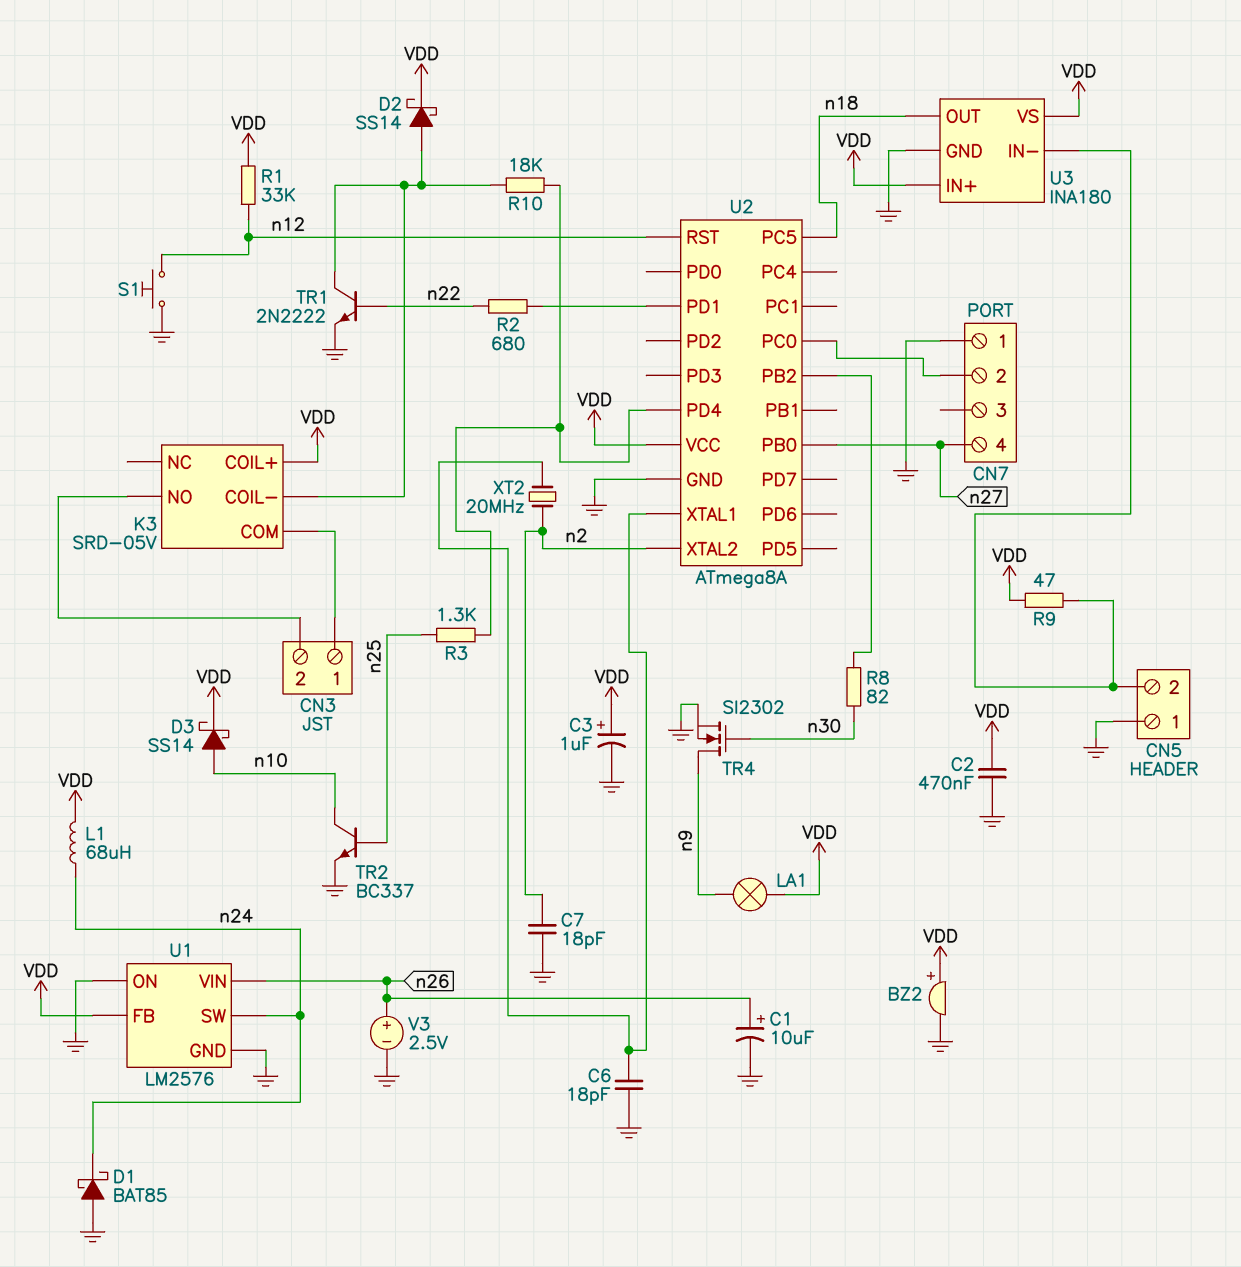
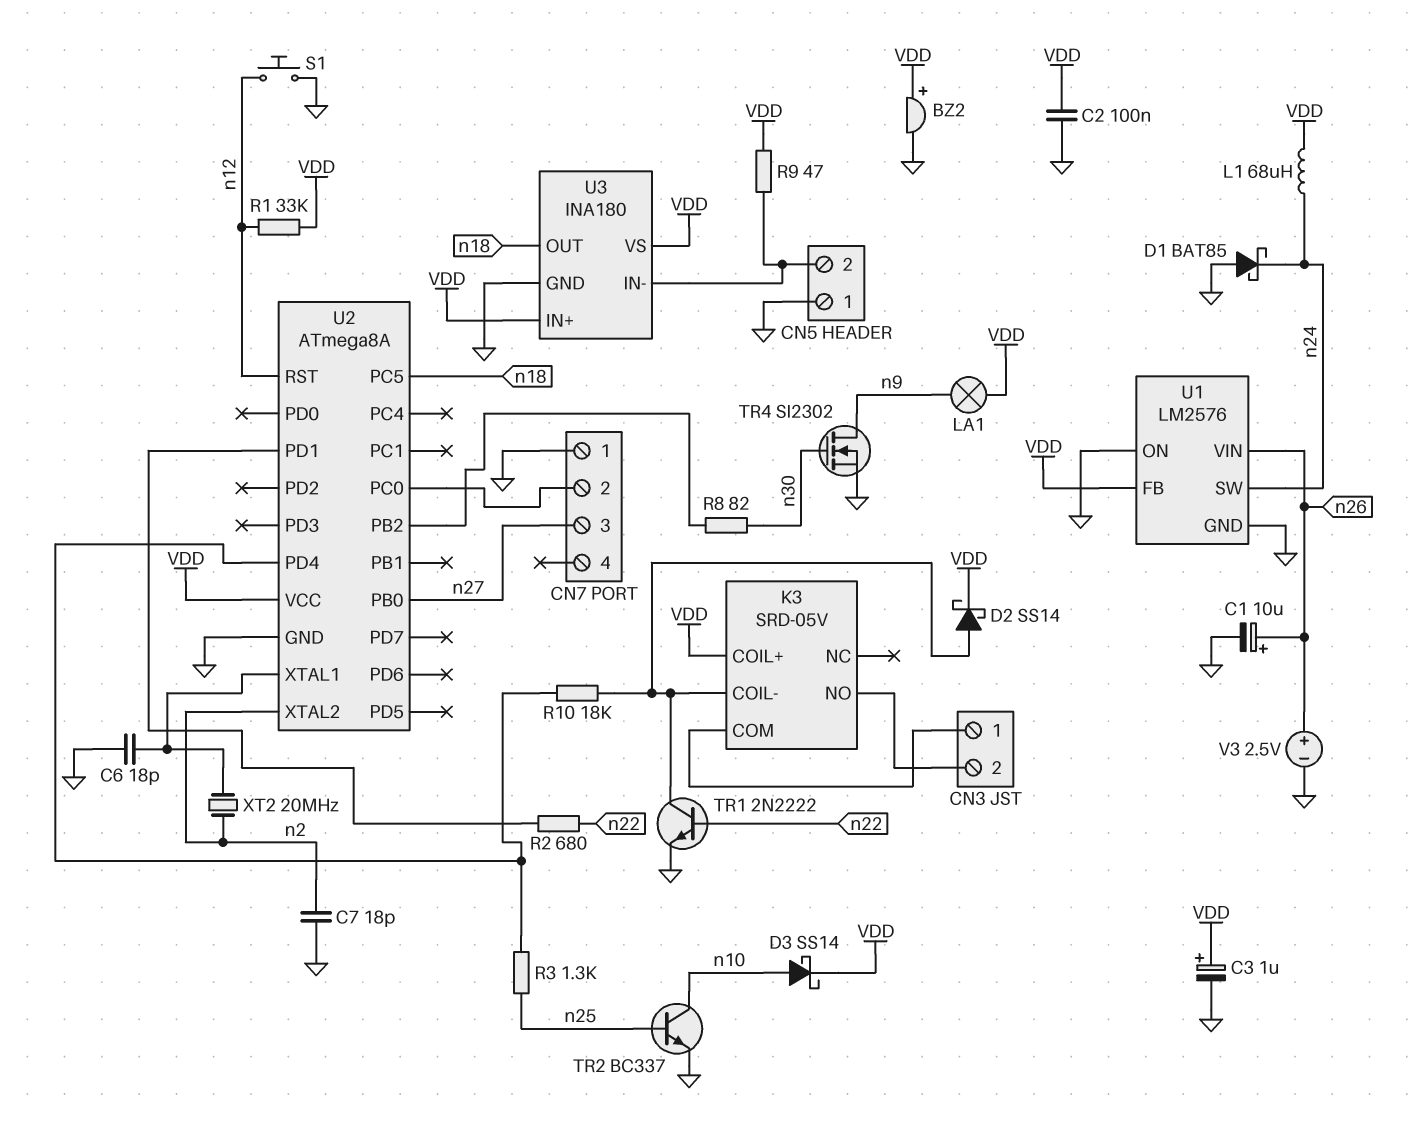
C2: 470nF (GND, VDD) -> 100nF (GND, VDD)
CN7 pin 3: none -> n27
CN7 pin 4: n27 -> none

